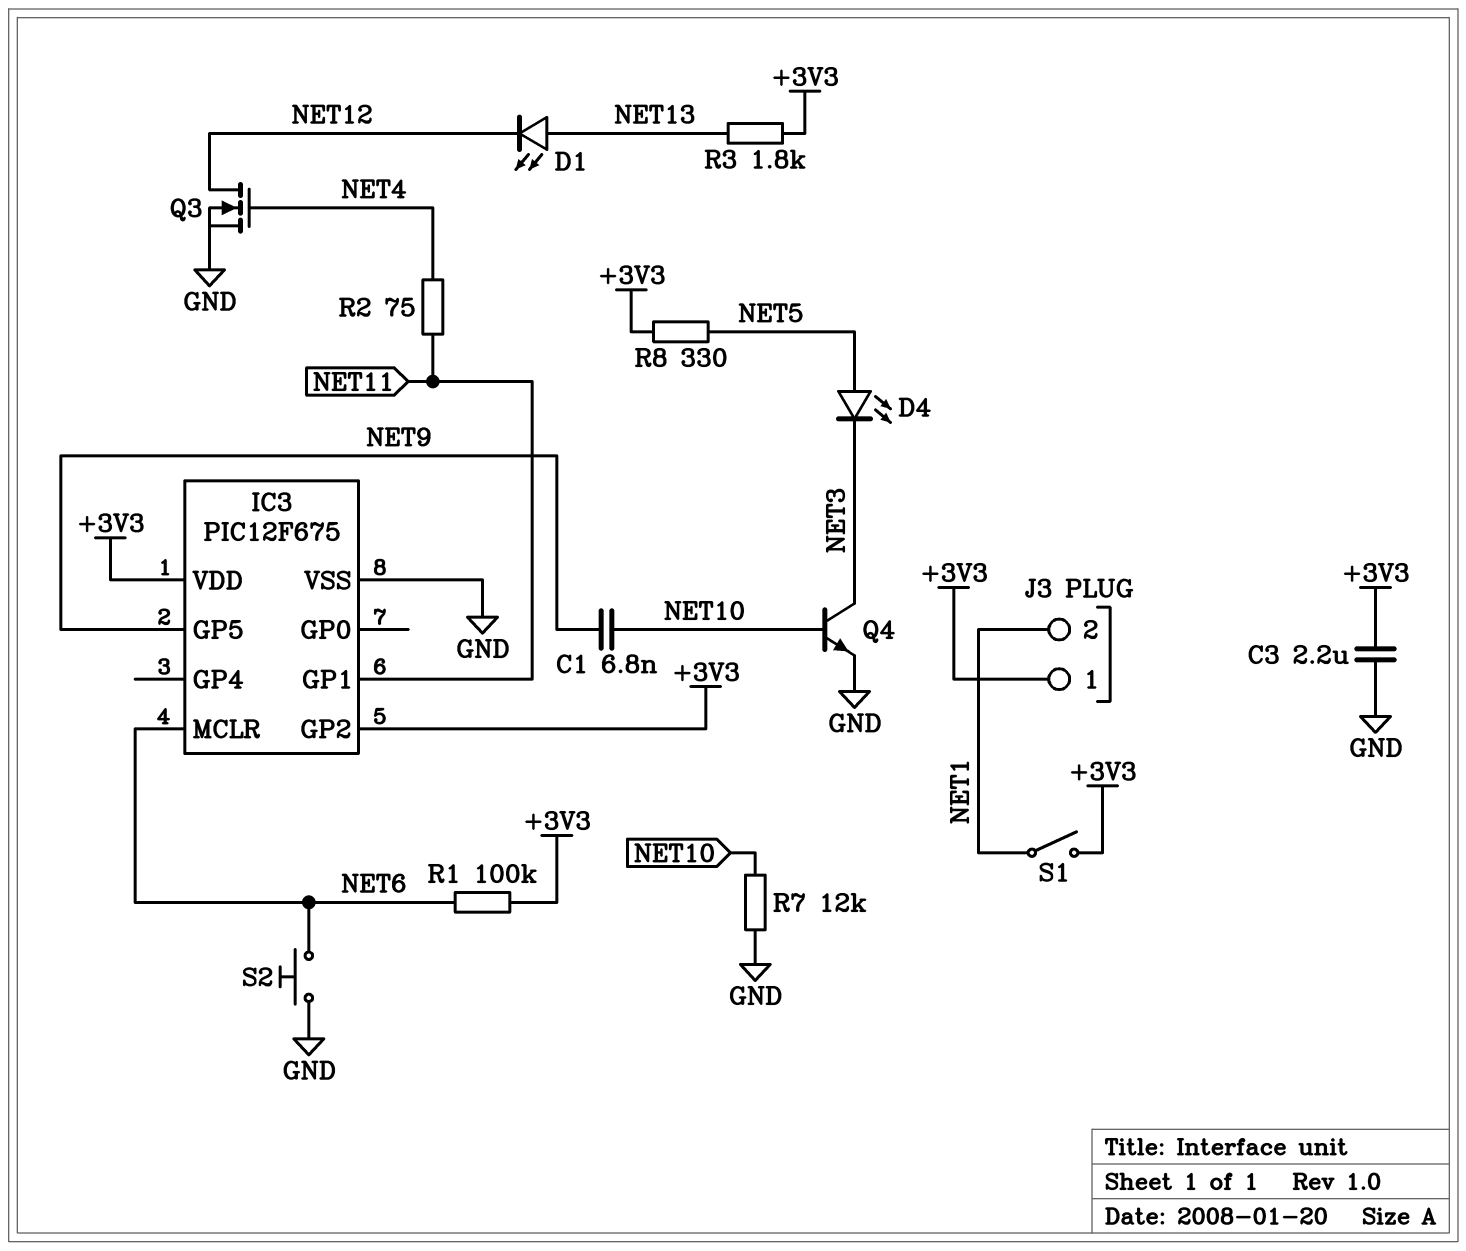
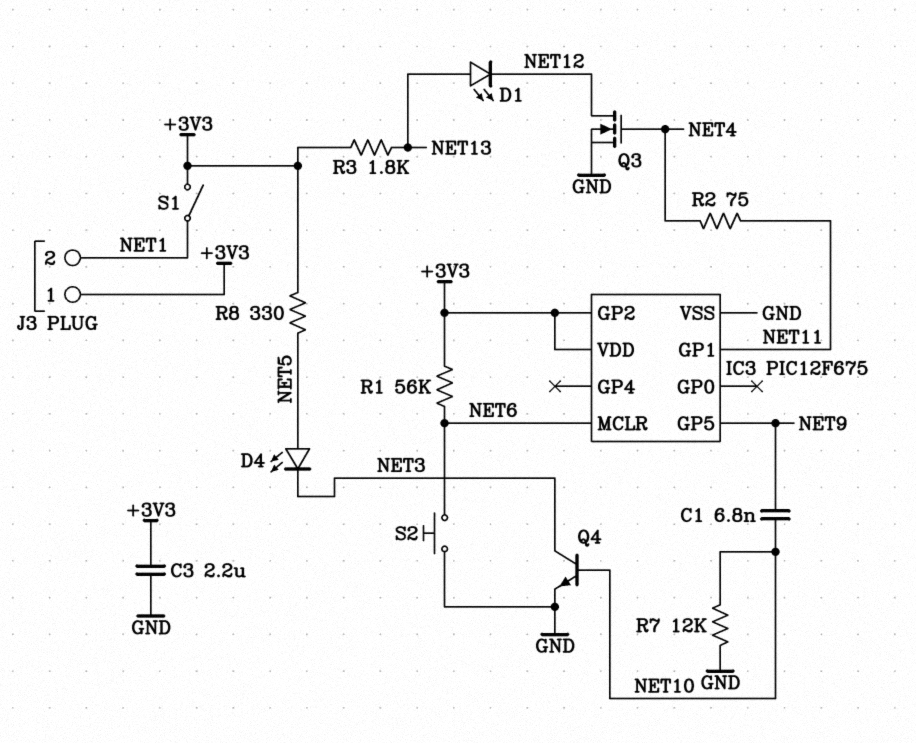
R1: 100k (+3V3, NET6) -> 56k (+3V3, NET6)

